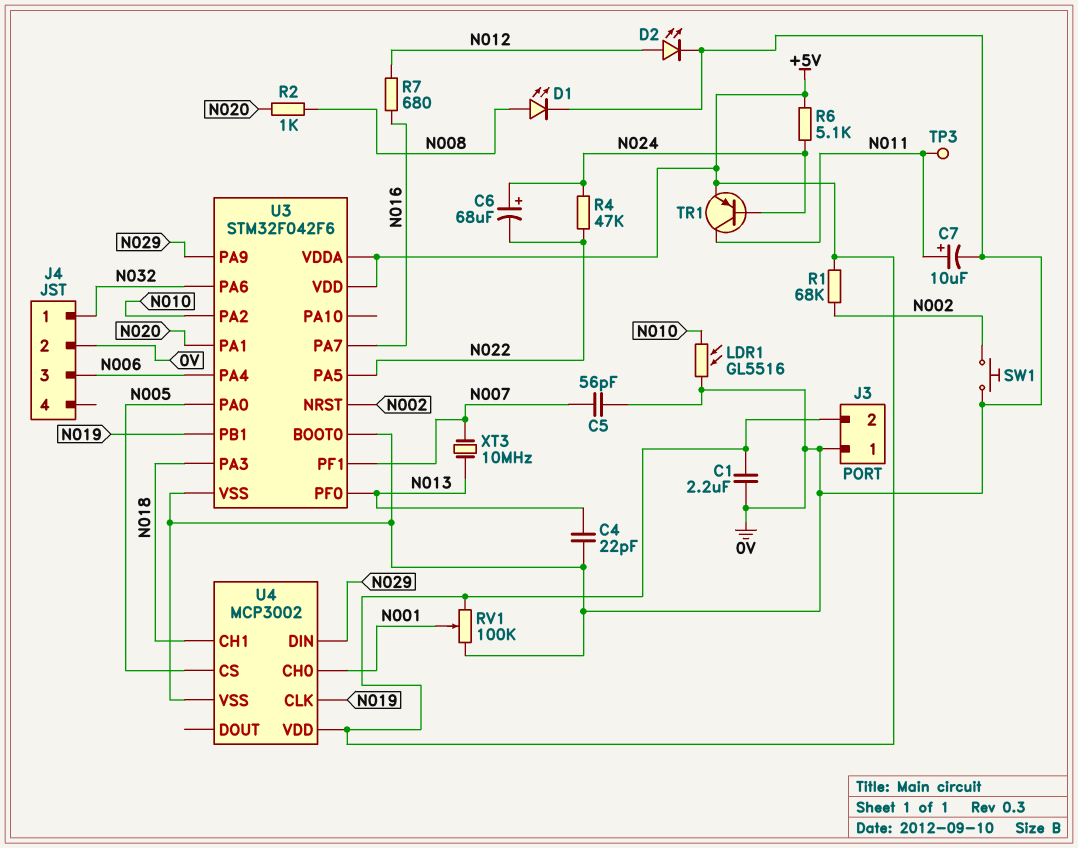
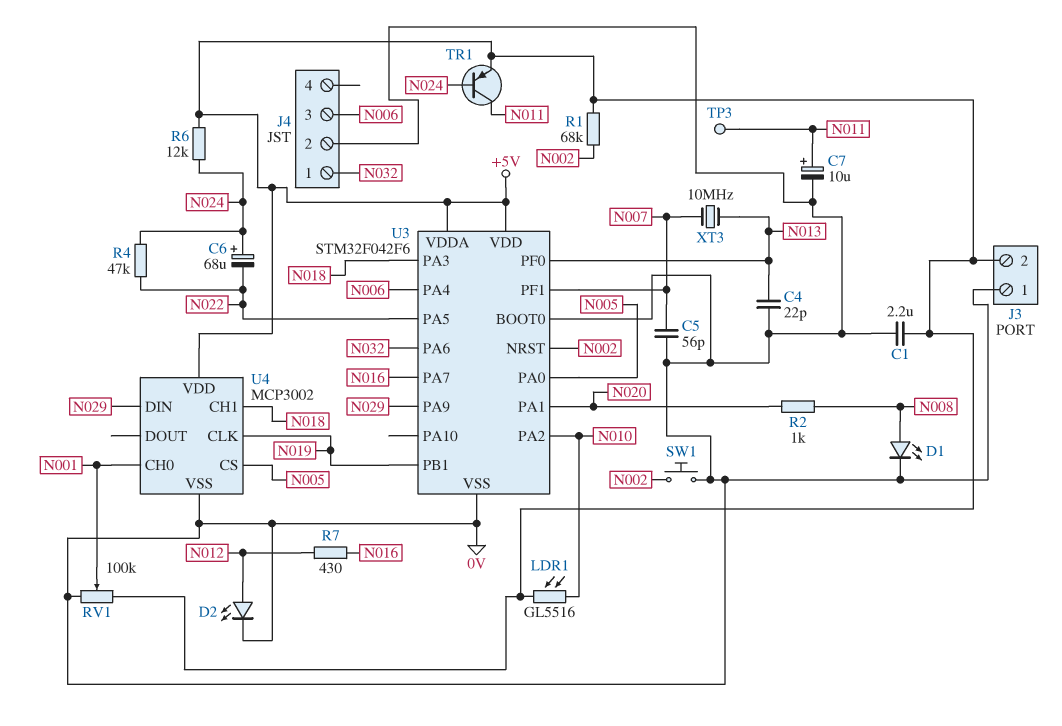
LDR1: GL5516 (0V, N010) -> GL5516 (+5V, N010)
R6: 5.1k (+5V, N024) -> 12k (+5V, N024)
R7: 680 (N012, N016) -> 430 (N012, N016)

